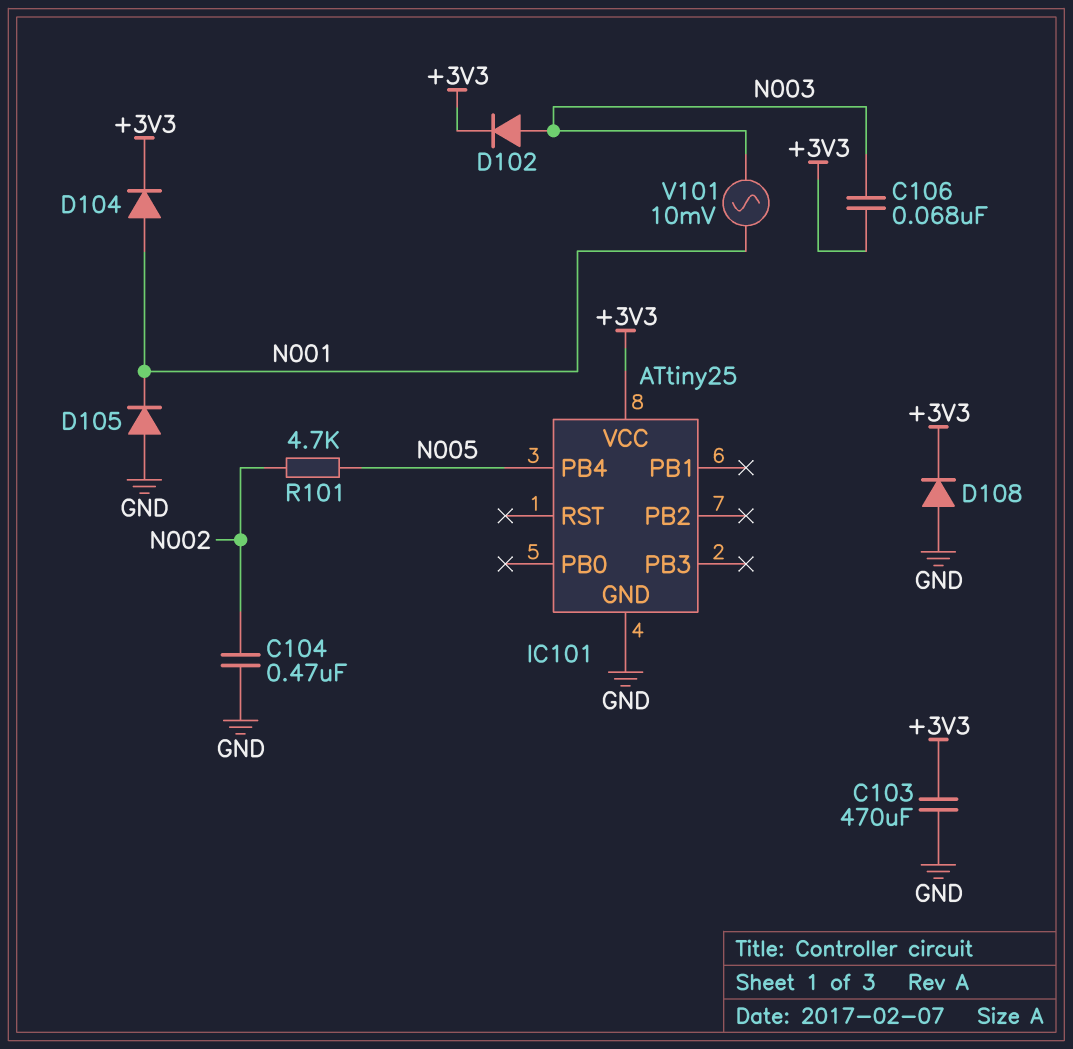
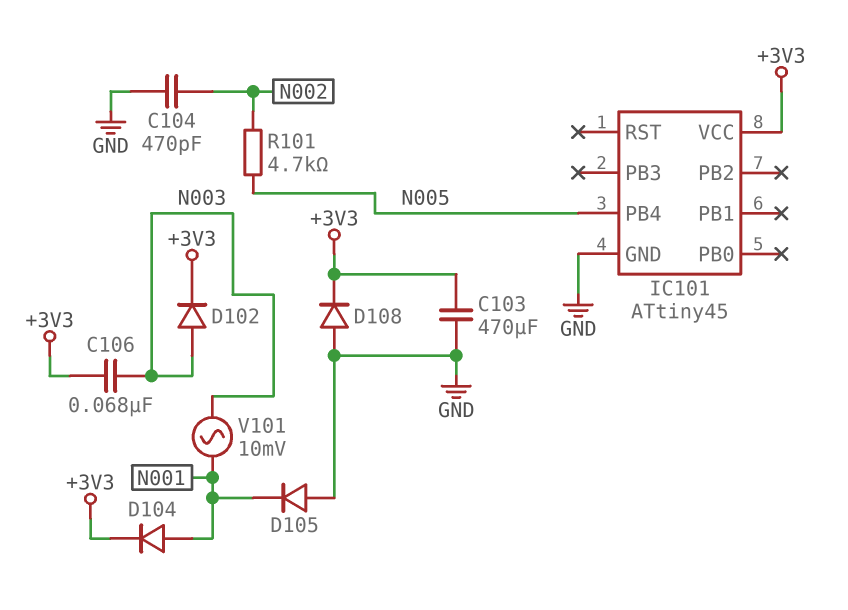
C104: 470nF (GND, N002) -> 470pF (GND, N002)
IC101: ATtiny25 -> ATtiny45

